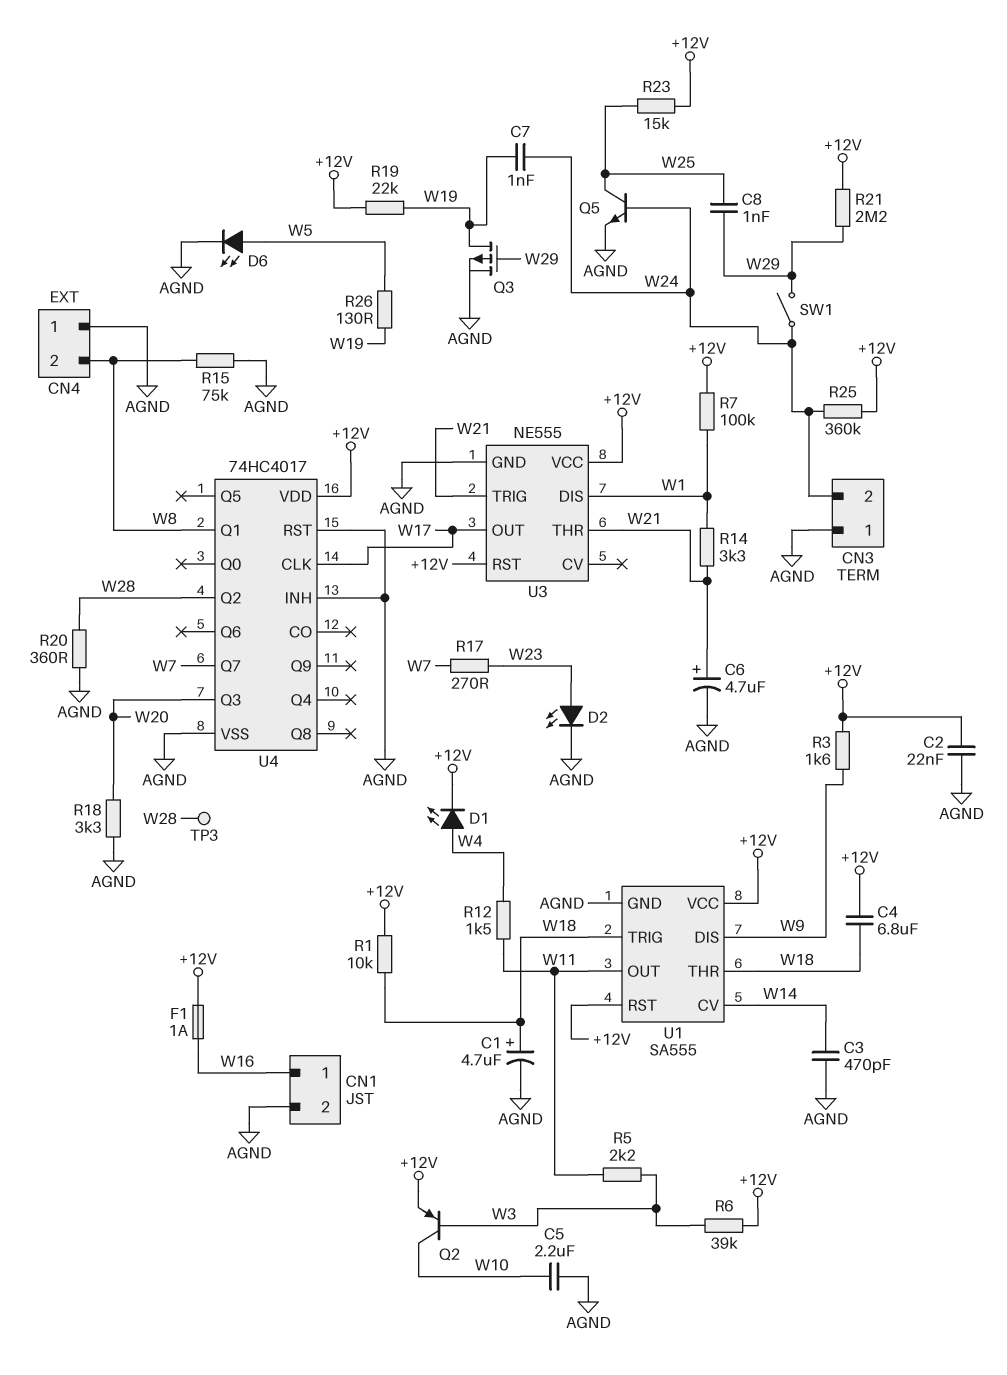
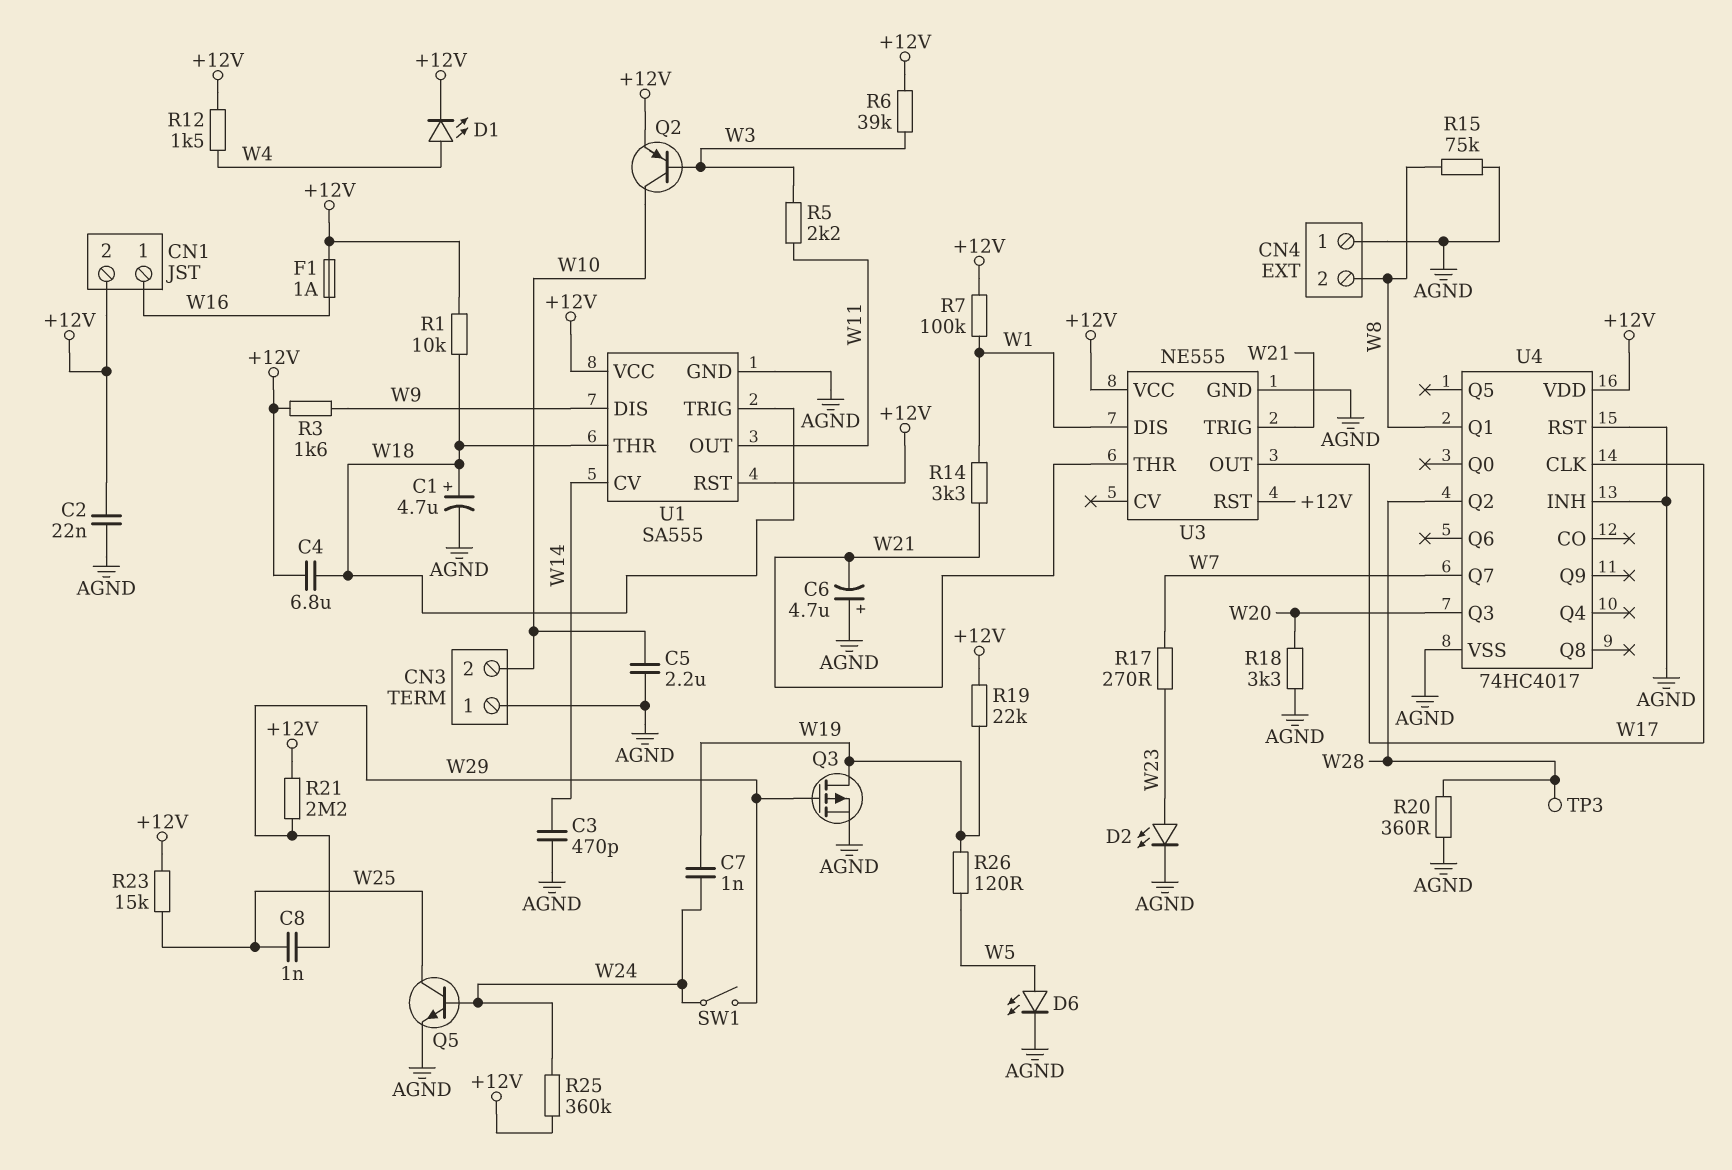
C6: 4.7uF (plus W21, minus AGND) -> 4.7uF (plus AGND, minus W21)
CN1 pin 2: AGND -> +12V
CN3 pin 2: W24 -> W10
R12: 1.5k (W4, W11) -> 1.5k (+12V, W4)
R26: 130 (W5, W19) -> 120 (W5, W19)

